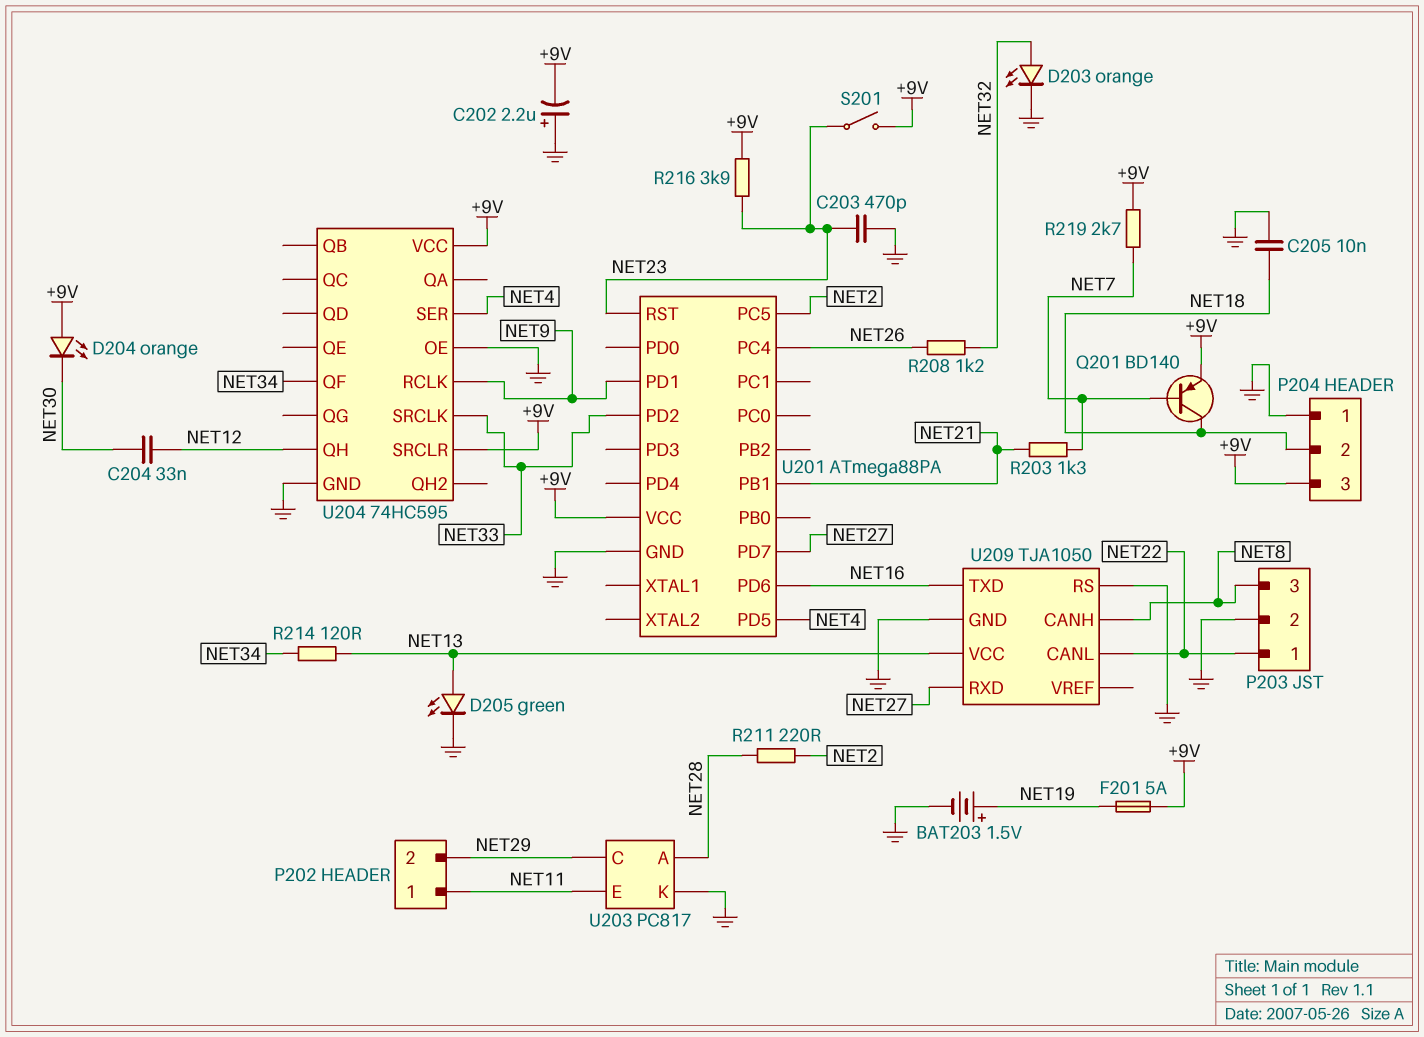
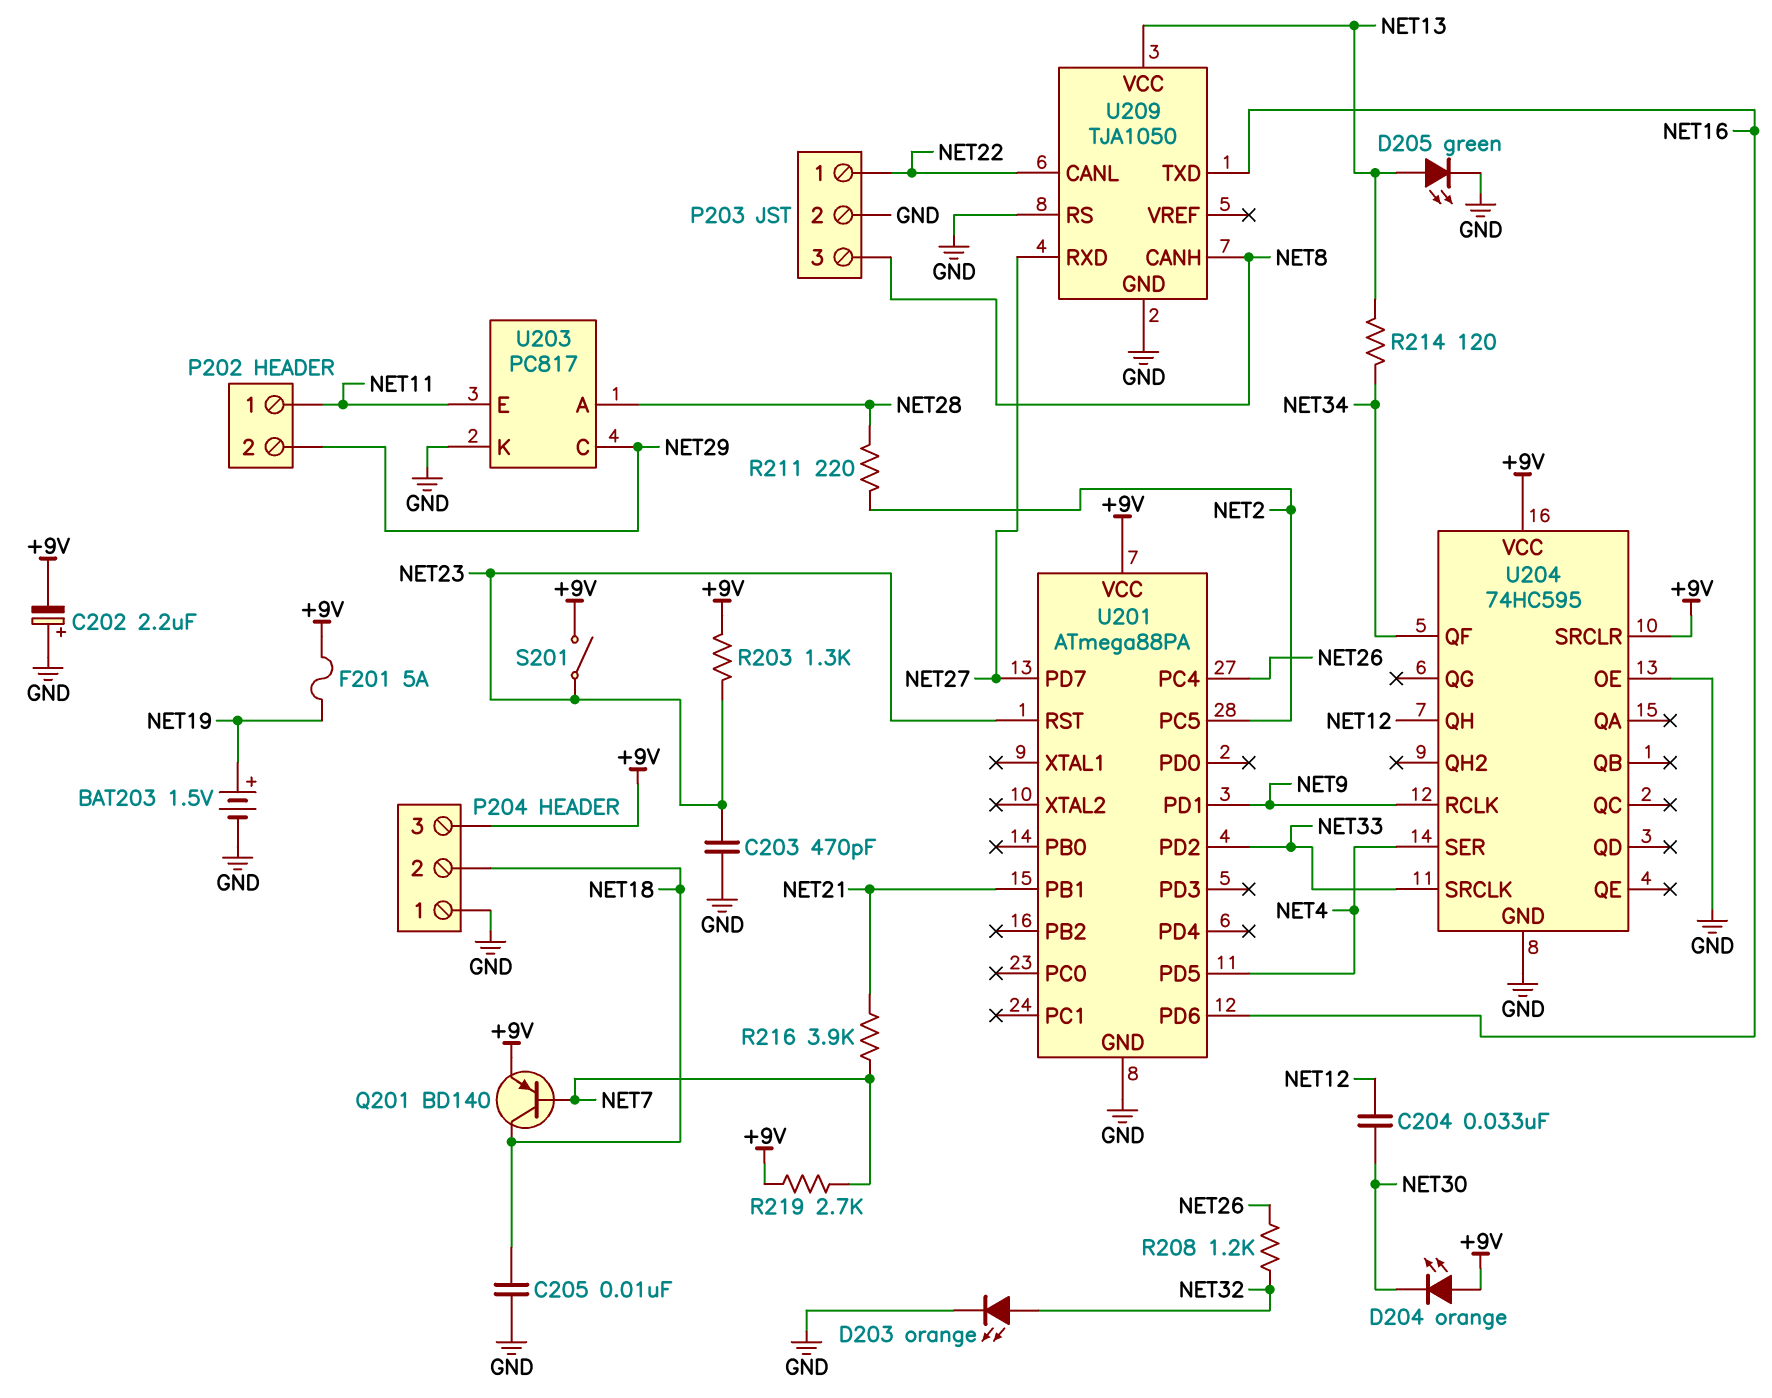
R203: 1.3k (NET7, NET21) -> 1.3k (+9V, NET23)
R216: 3.9k (+9V, NET23) -> 3.9k (NET7, NET21)

